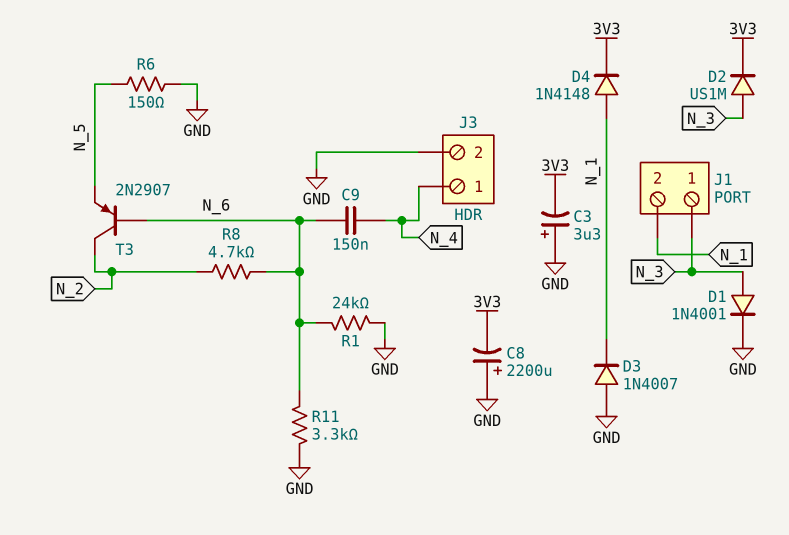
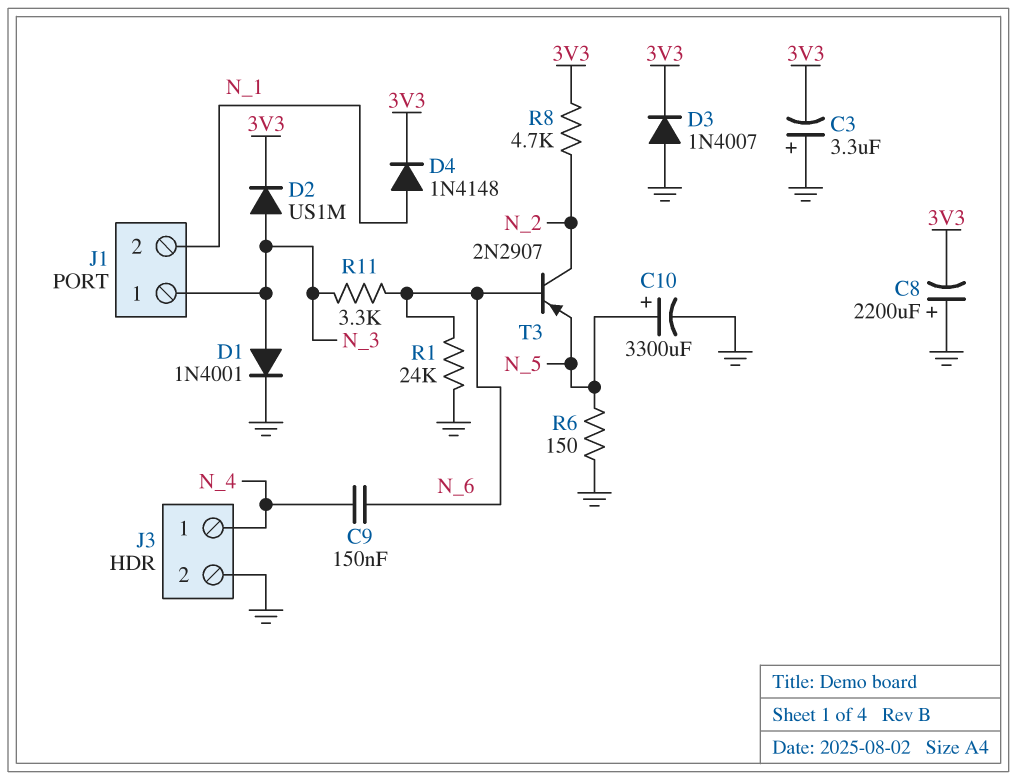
C10: none -> 3300uF (plus N_5, minus GND)
D3: diode 1N4007 (A GND, K N_1) -> diode 1N4007 (A GND, K 3V3)
R8: 4.7k (N_2, N_6) -> 4.7k (3V3, N_2)
R11: 3.3k (GND, N_6) -> 3.3k (N_3, N_6)

